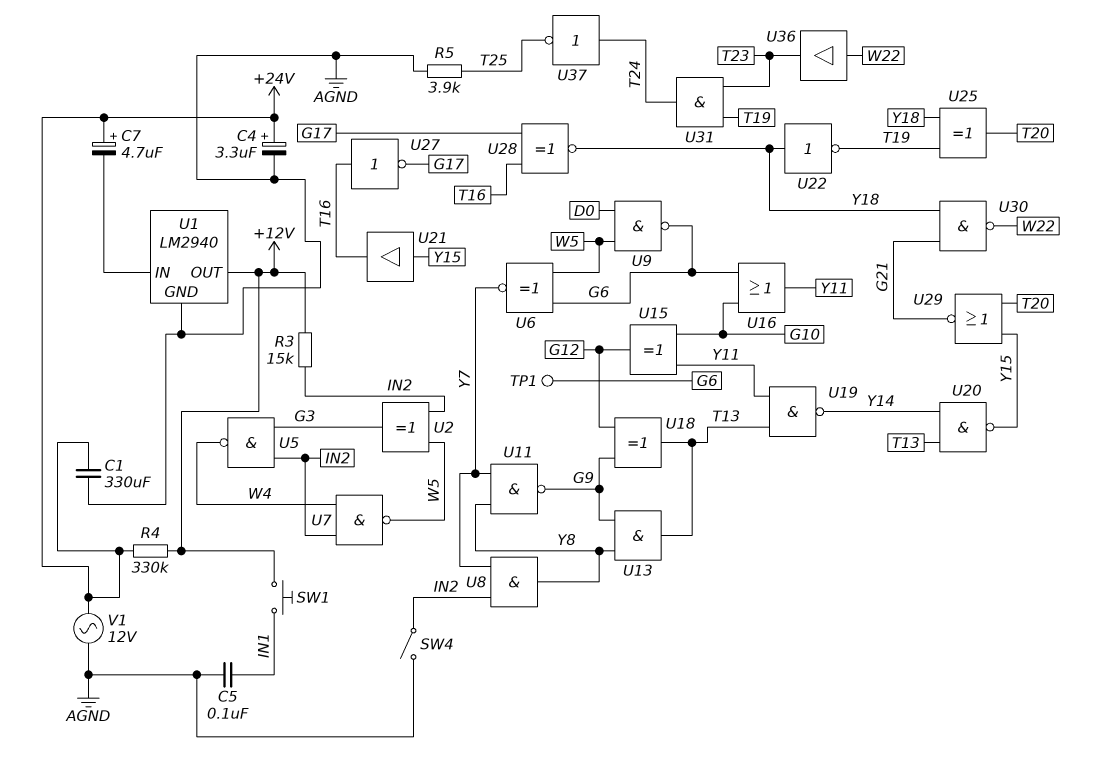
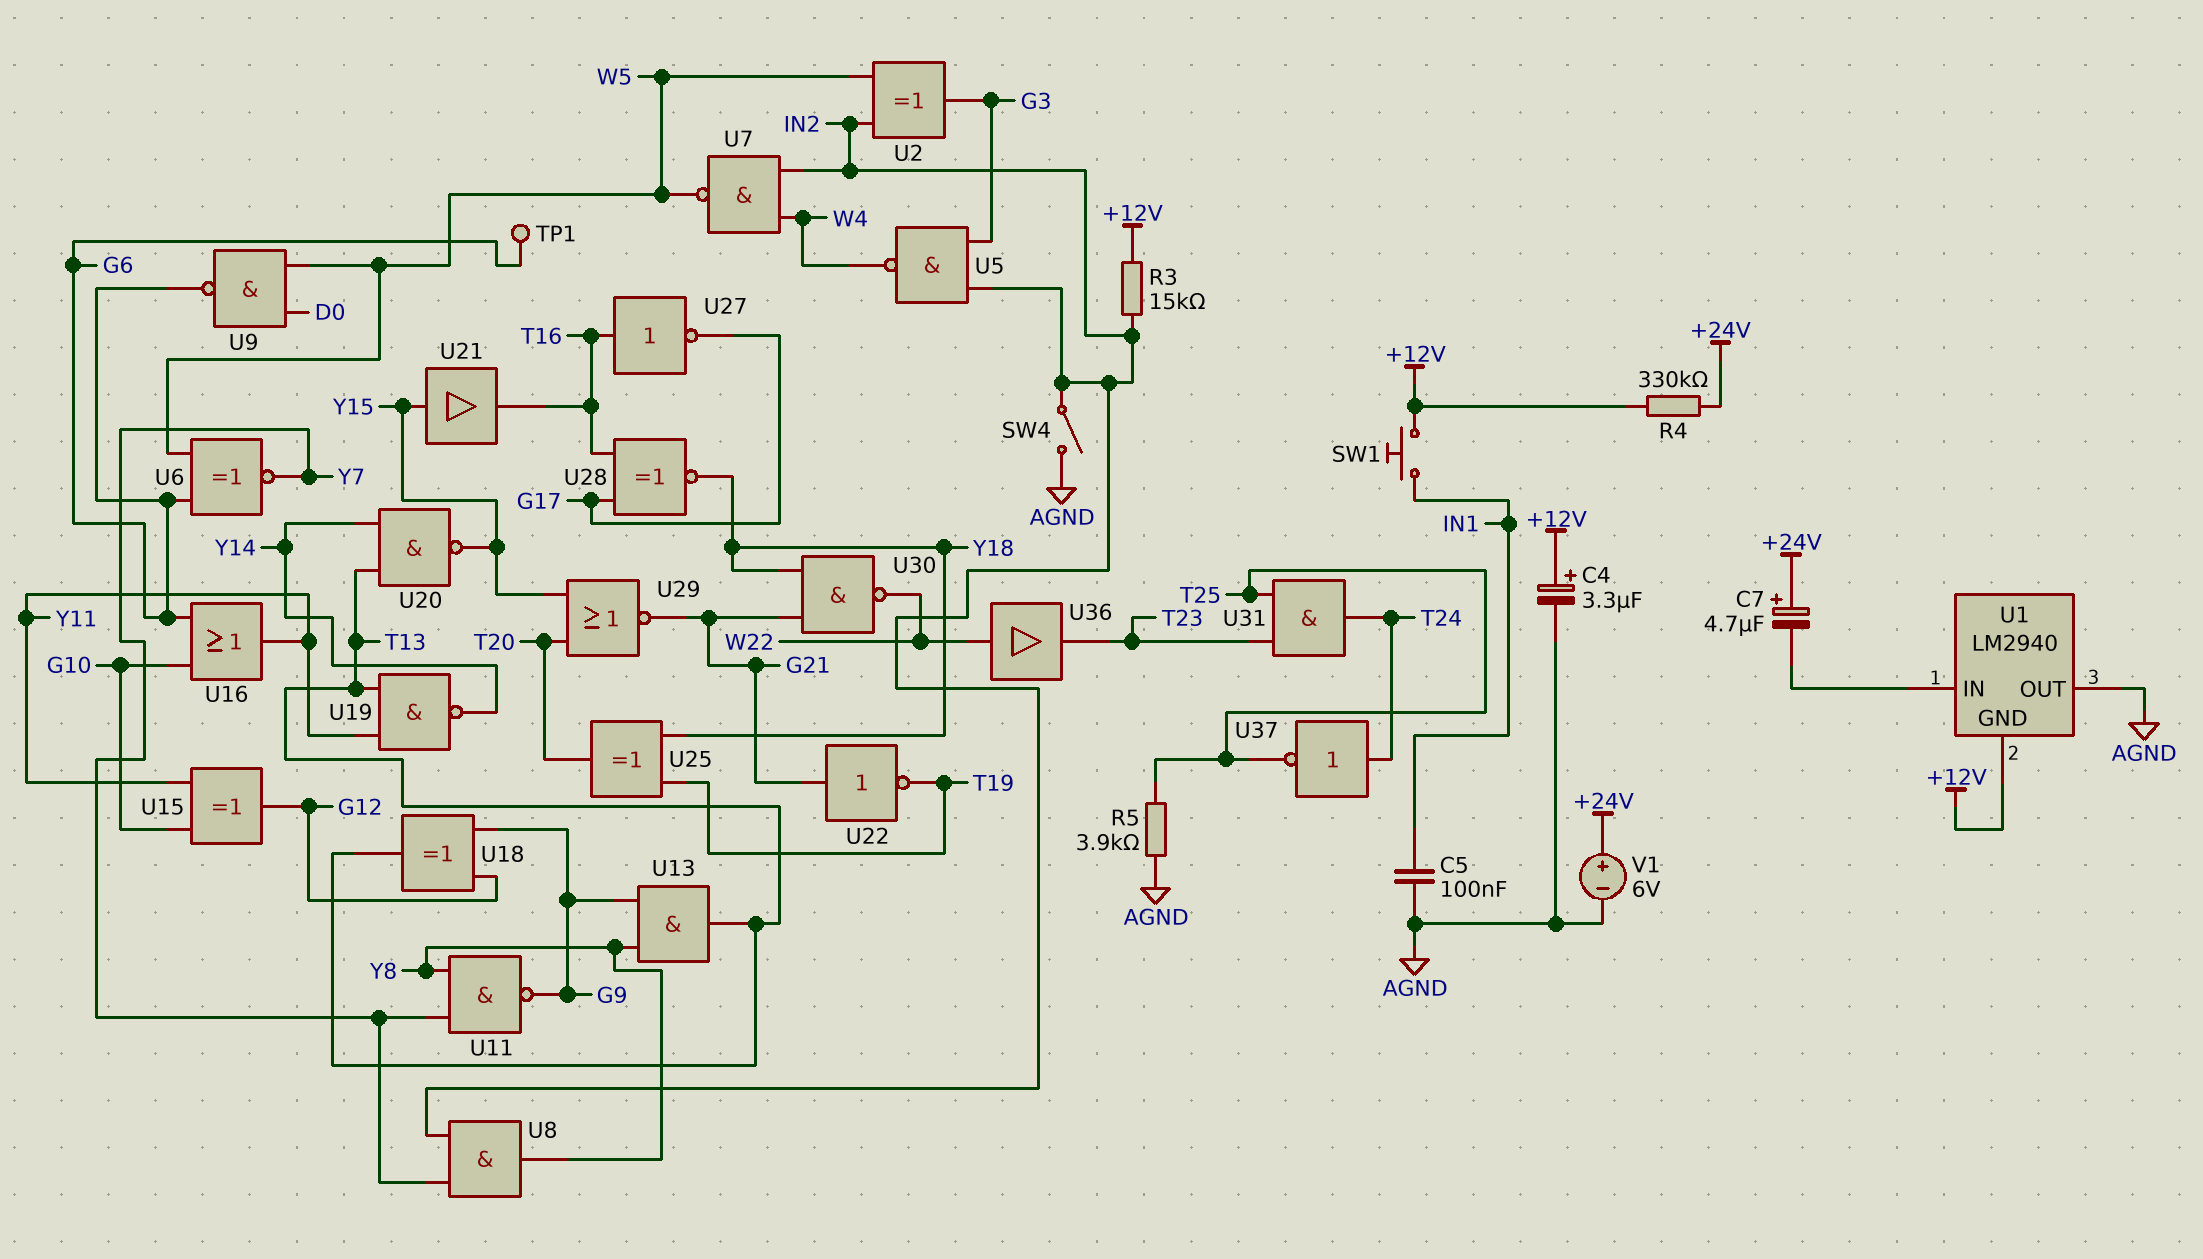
C1: 330uF (+24V, AGND) -> none
C4: 3.3uF (plus +24V, minus AGND) -> 3.3uF (plus +12V, minus AGND)
U1 pin GND: AGND -> +12V
U1 pin OUT: +12V -> AGND
U22: NOT (in Y18, out T19) -> NOT (in G21, out T19)
U31: AND (in T19, in T23, out T24) -> AND (in T23, in T25, out T24)
V1: AC 12V (+24V, AGND) -> 6V (plus +24V, minus AGND)

